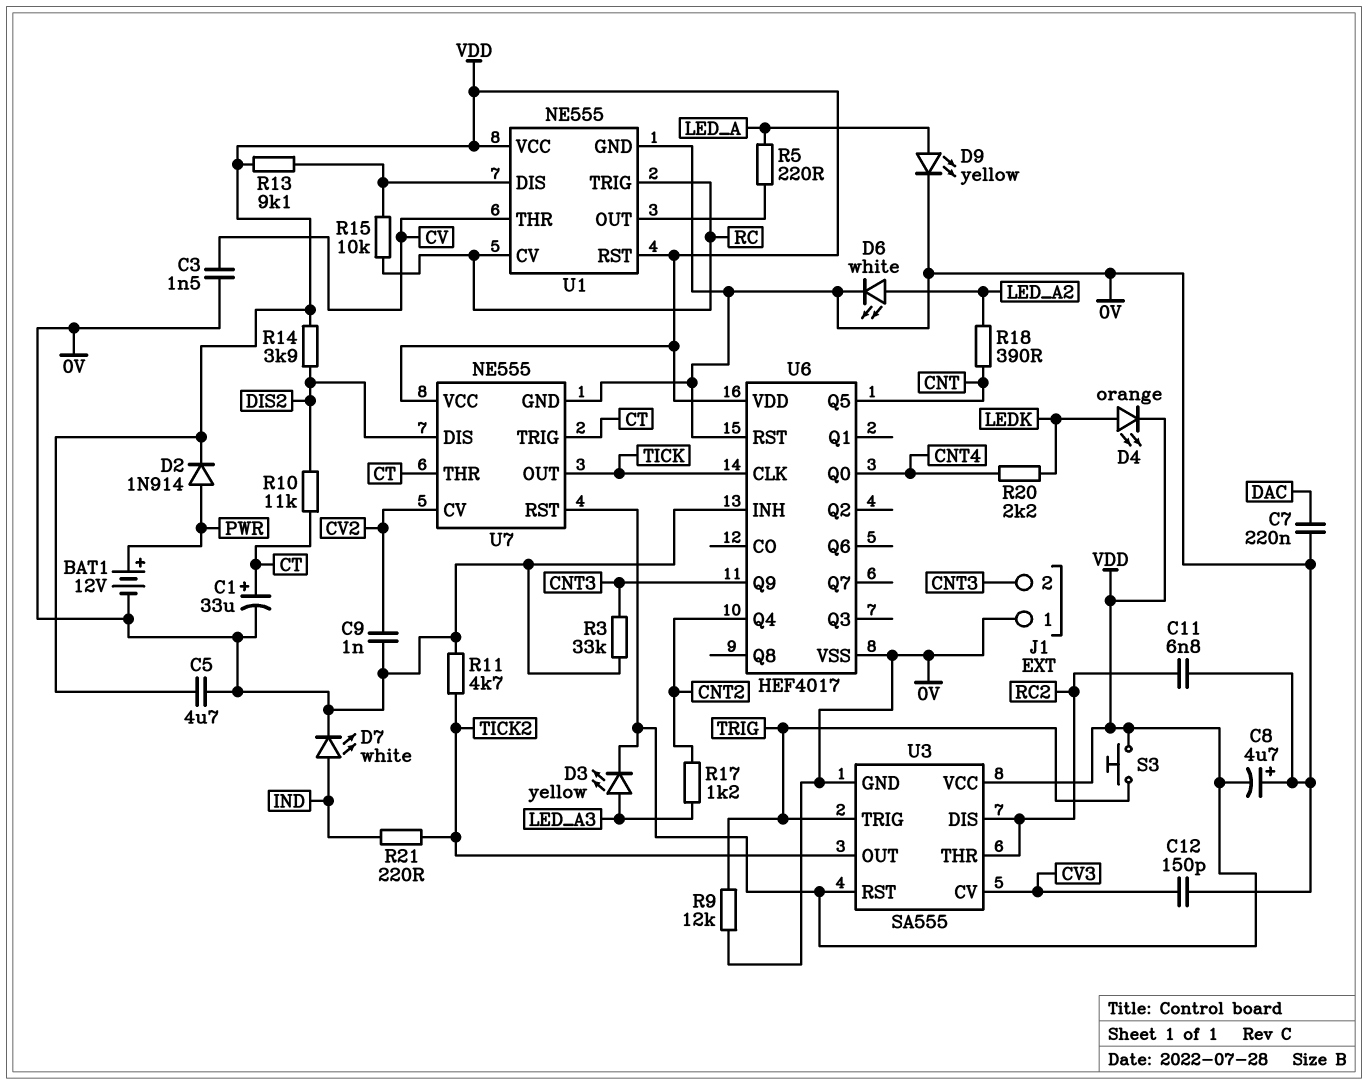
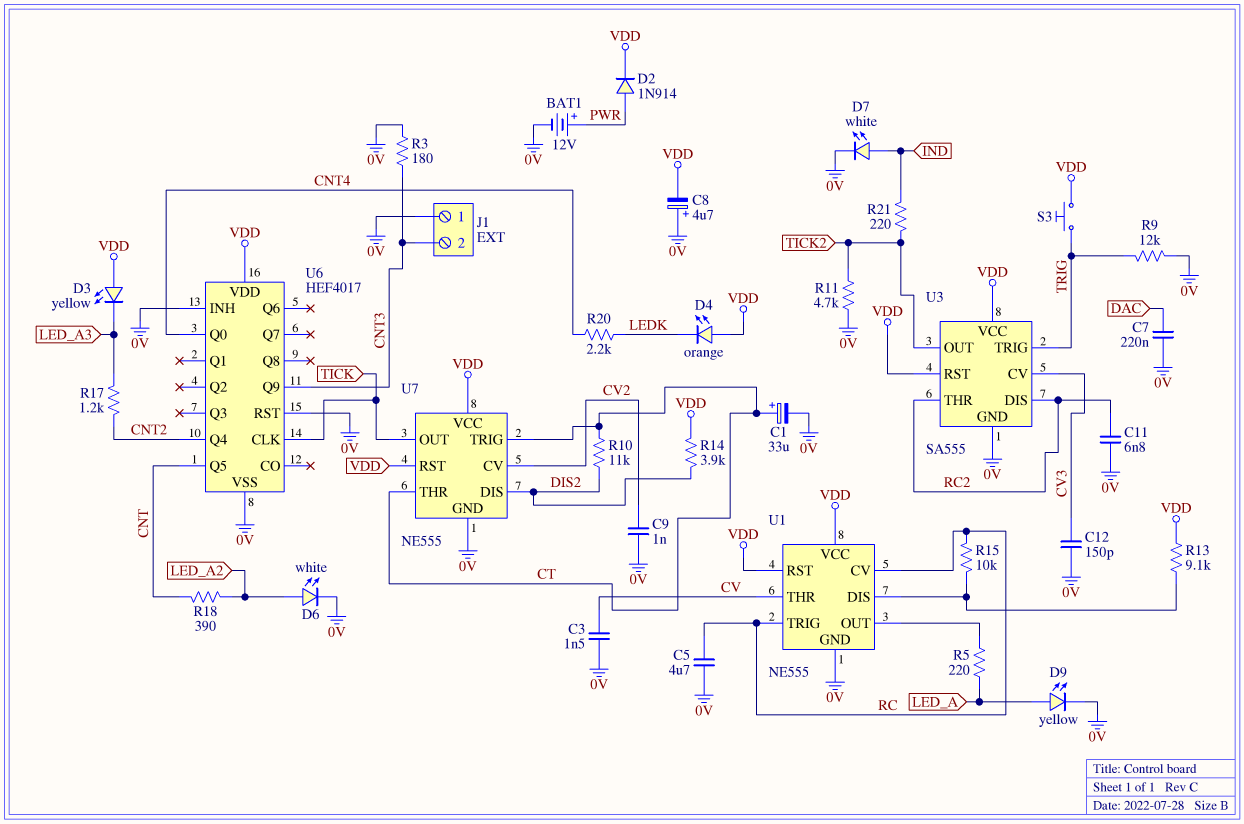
C5: 4.7uF (0V, VDD) -> 4.7uF (0V, RC)
D3: LED yellow (A LED_A3, K VDD) -> LED yellow (A VDD, K LED_A3)
D4: LED orange (A LEDK, K VDD) -> LED orange (A VDD, K LEDK)
R3: 33k (0V, CNT3) -> 180 (0V, CNT3)

